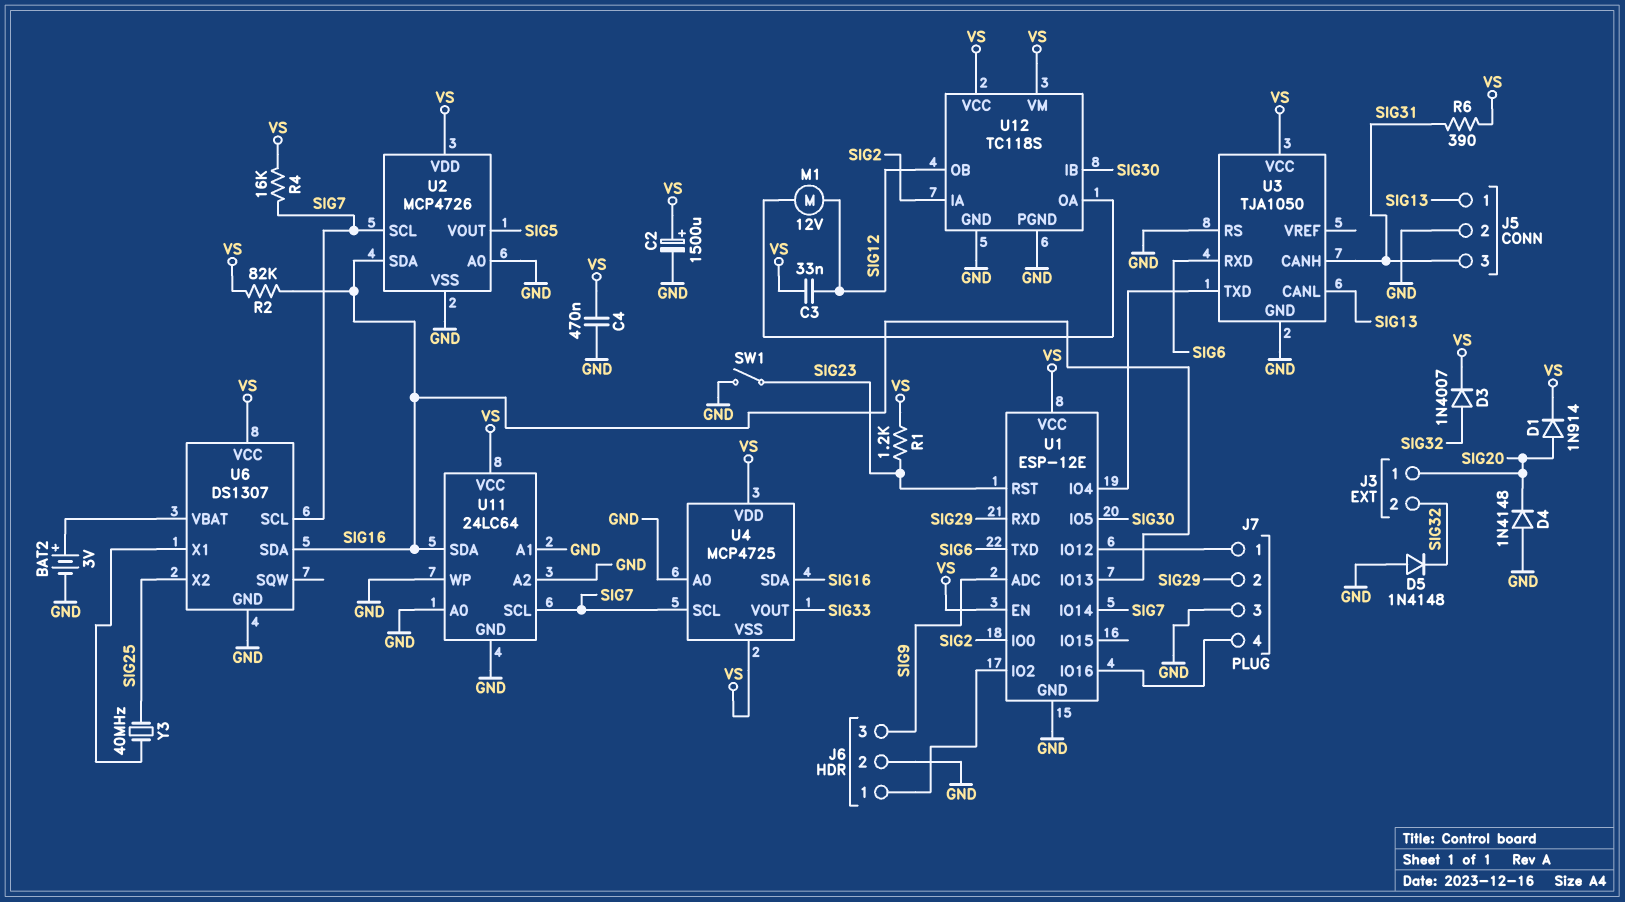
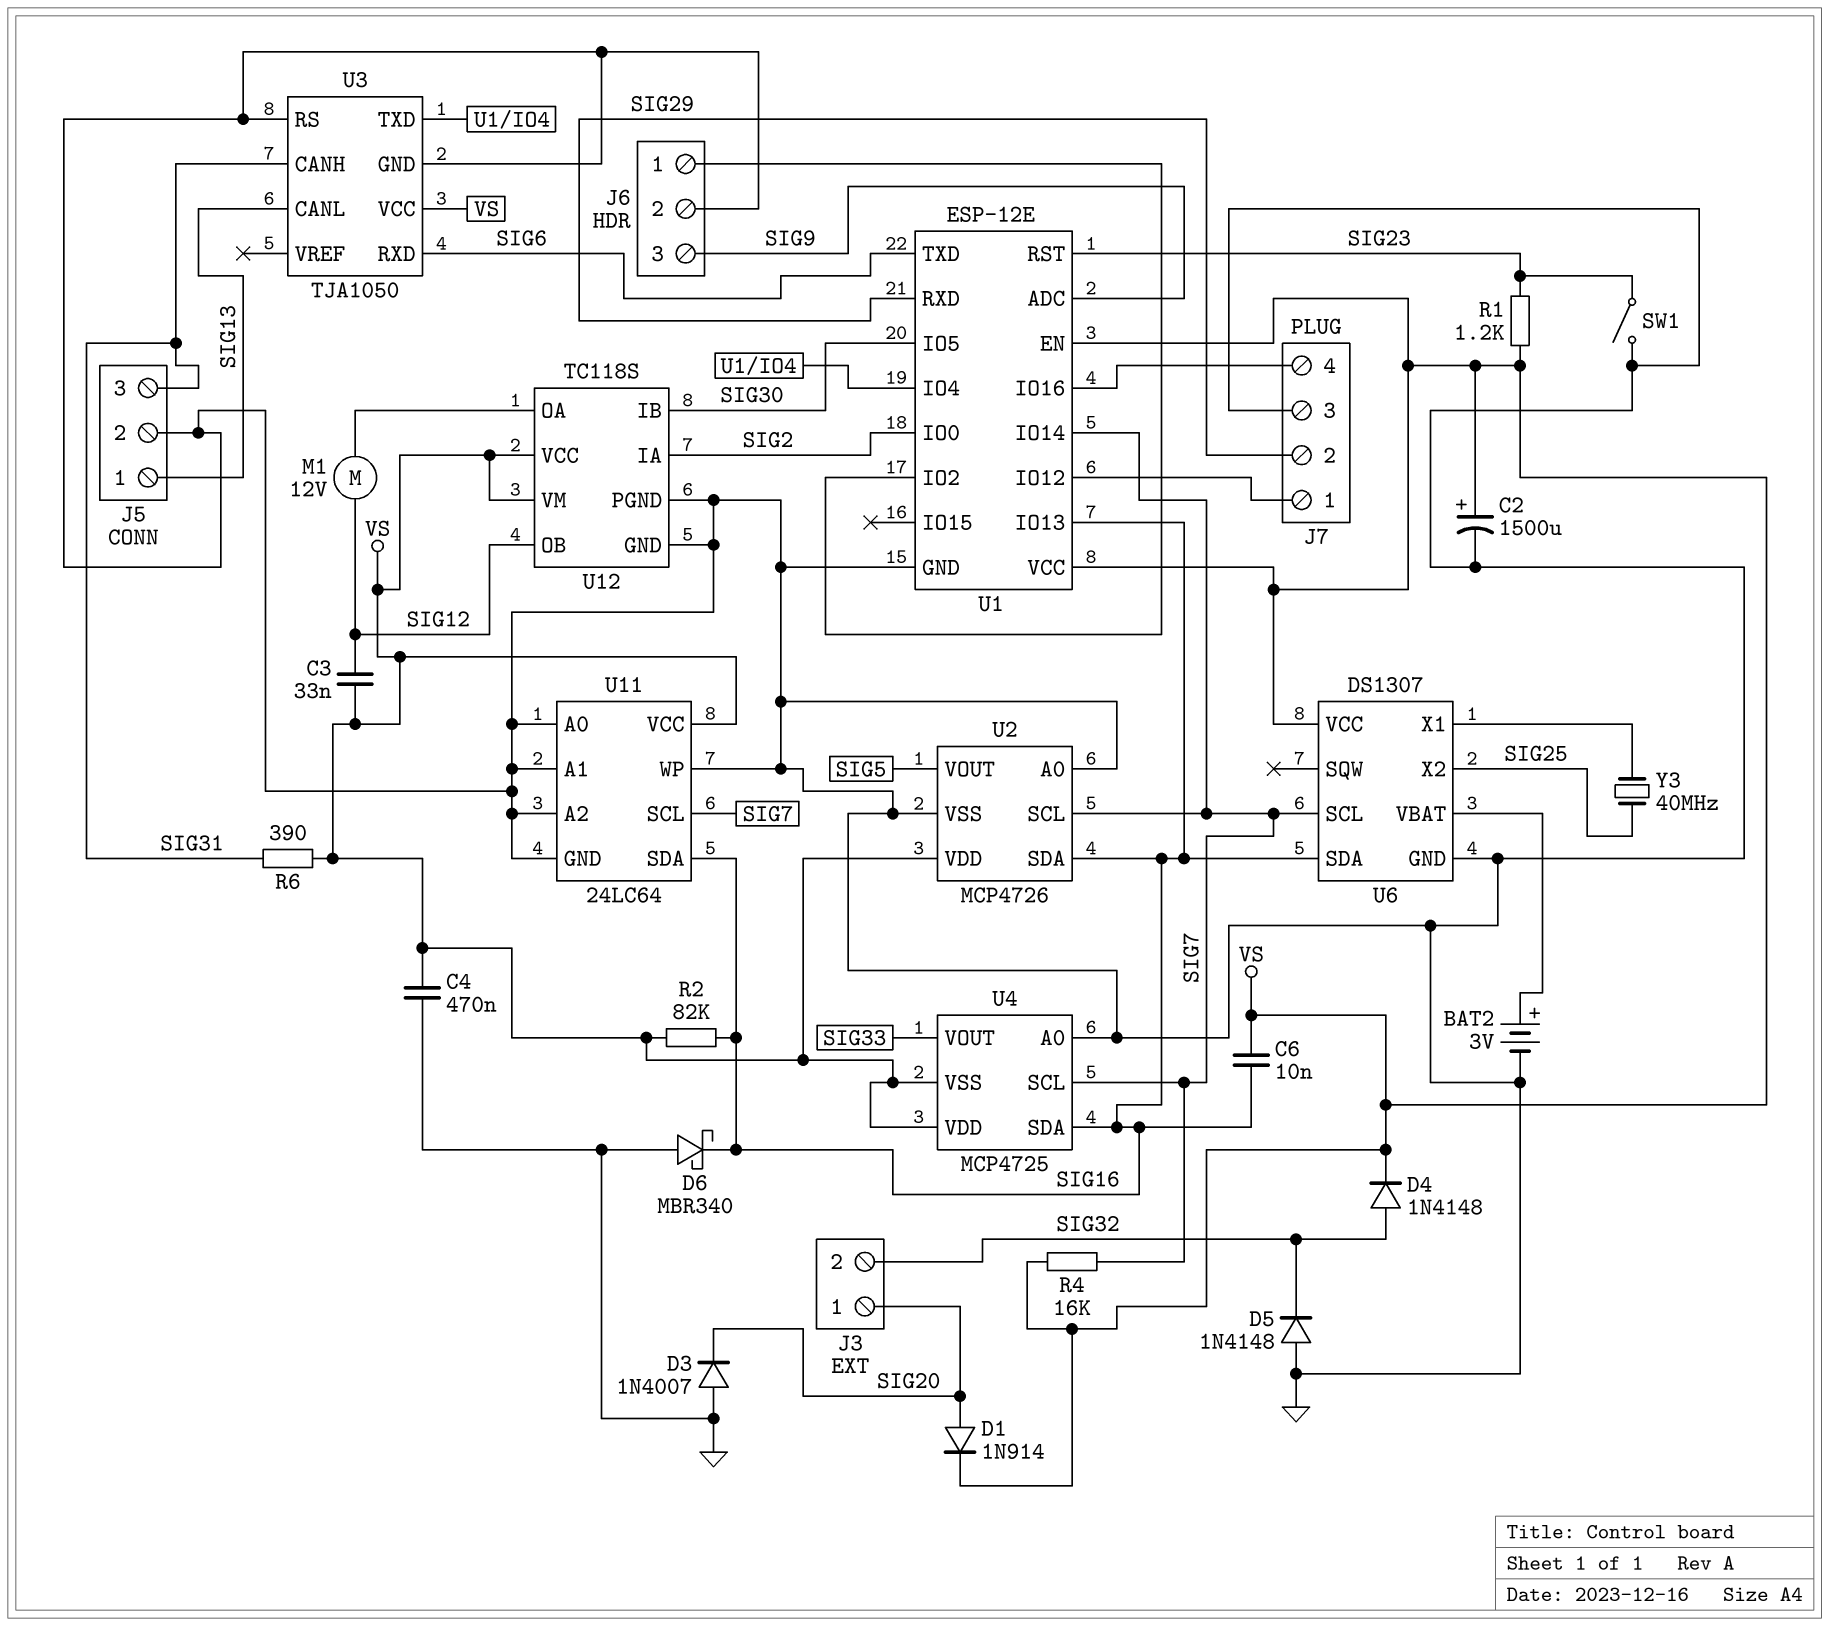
C6: none -> 10nF (SIG16, VS)
D3: diode 1N4007 (A SIG32, K VS) -> diode 1N4007 (A GND, K SIG20)
D4: diode 1N4148 (A GND, K SIG20) -> diode 1N4148 (A SIG32, K VS)
D6: none -> schottky MBR340 (A GND, K SIG16)

